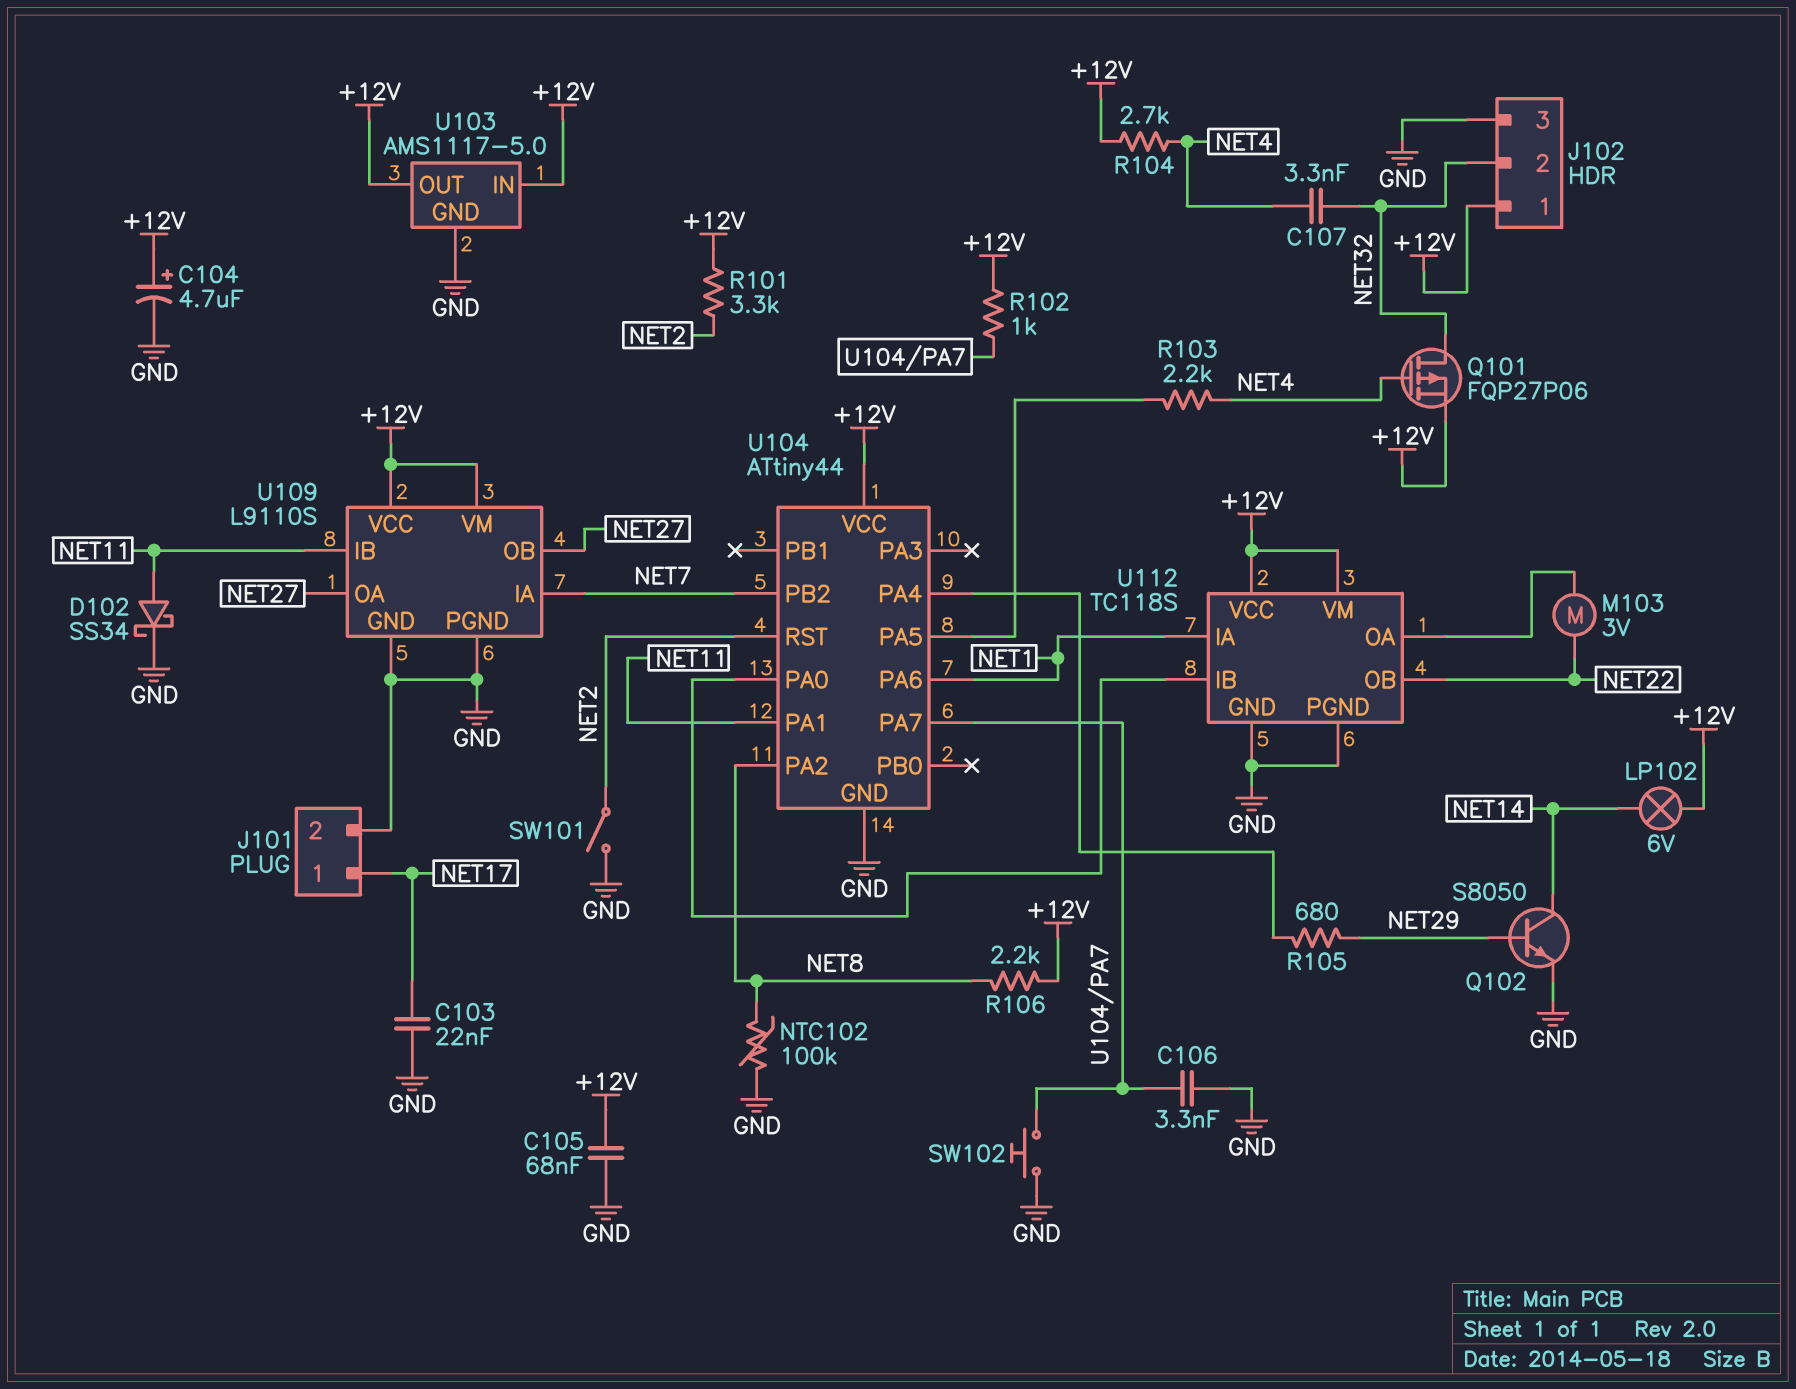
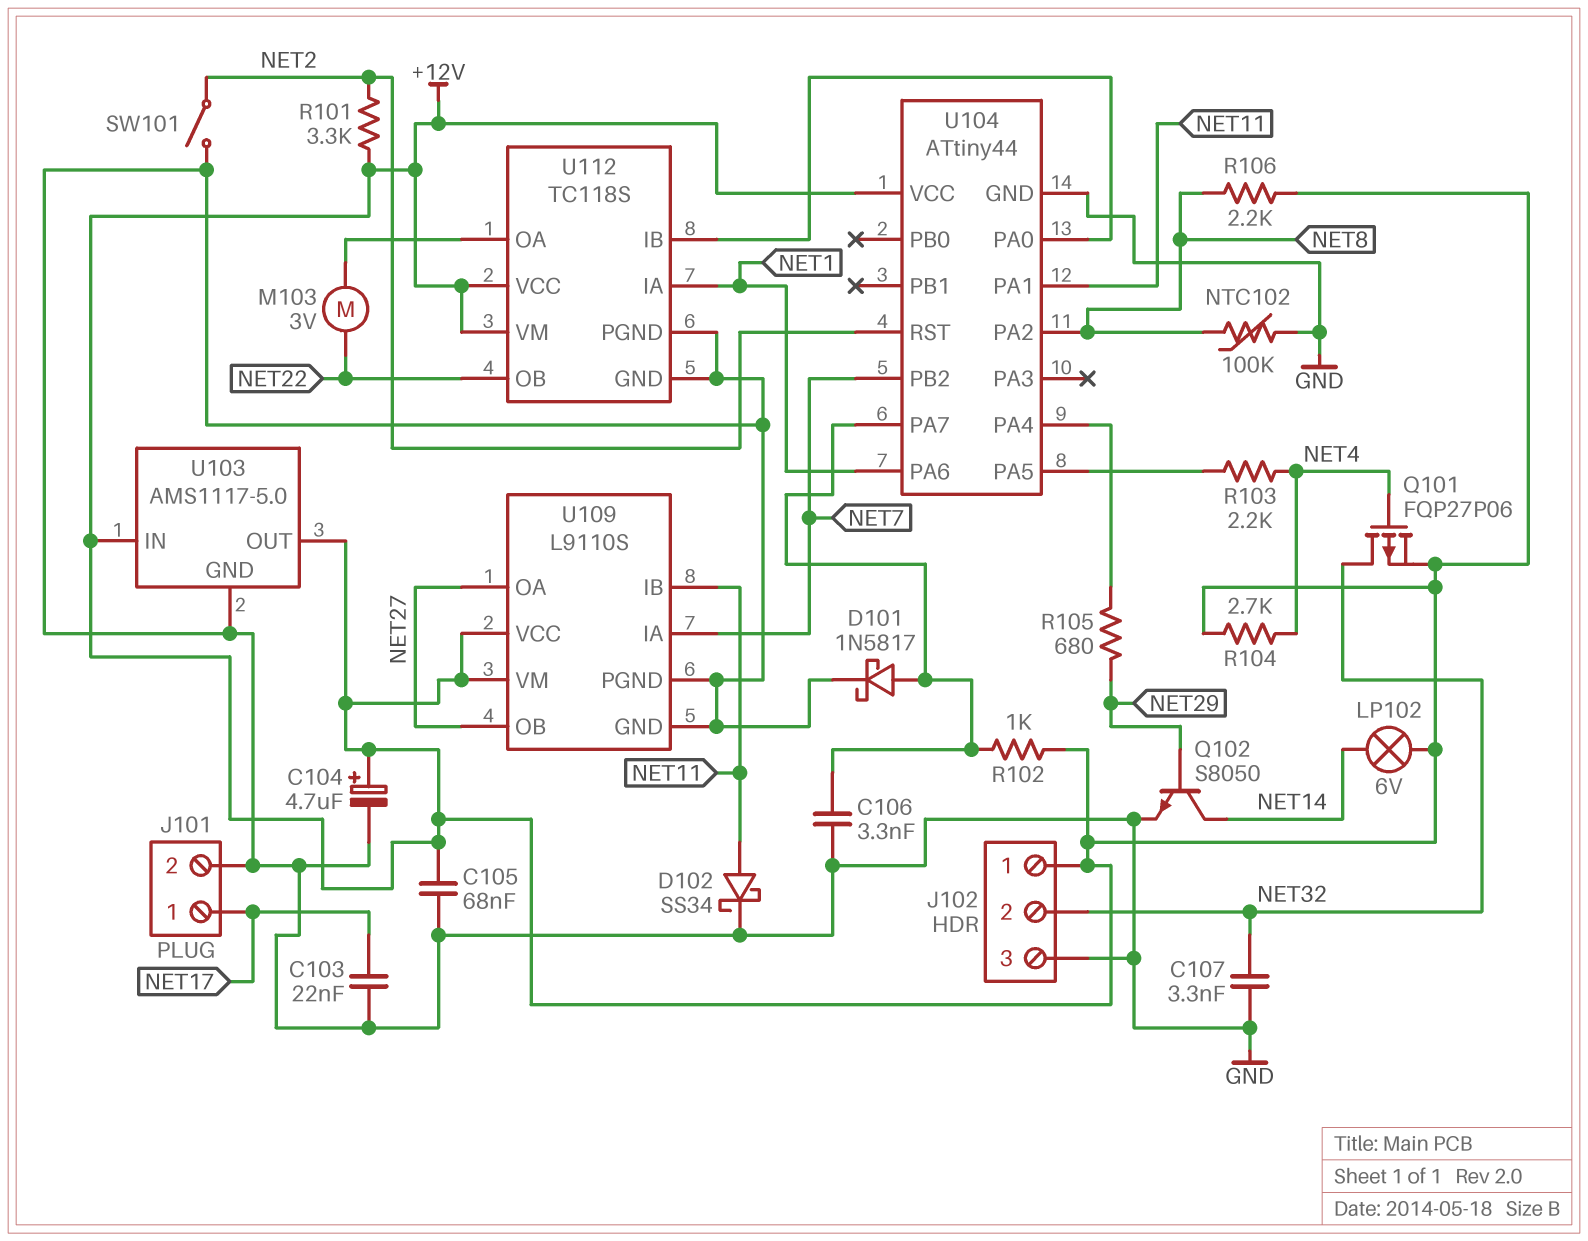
C107: 3.3nF (NET4, NET32) -> 3.3nF (GND, NET32)
D101: none -> schottky 1N5817 (A U104/PA7, K GND)
SW102: button (GND, U104/PA7) -> none

